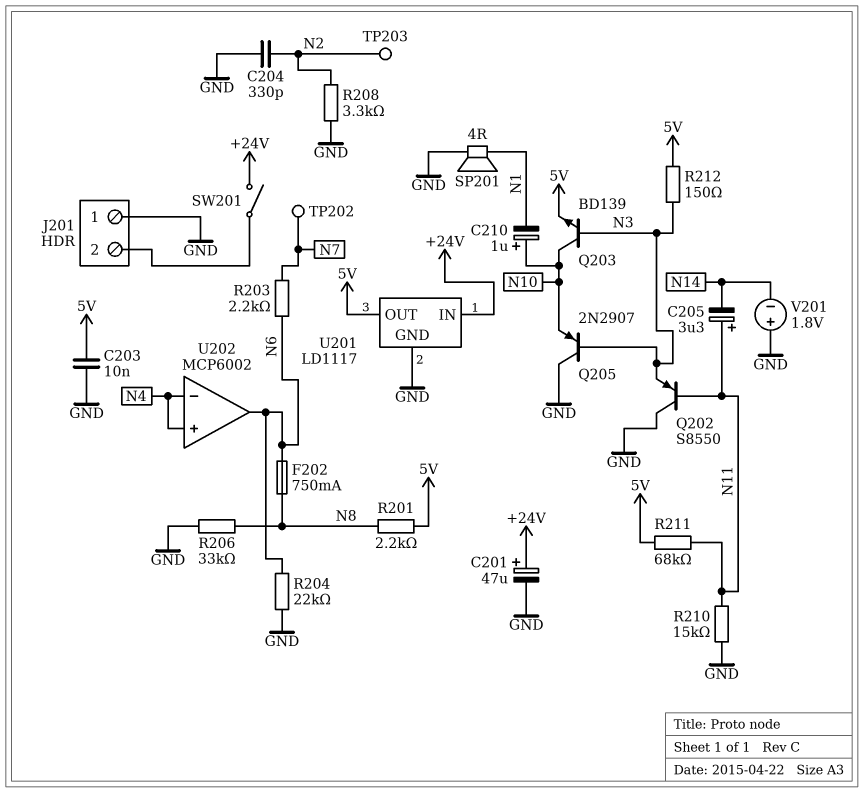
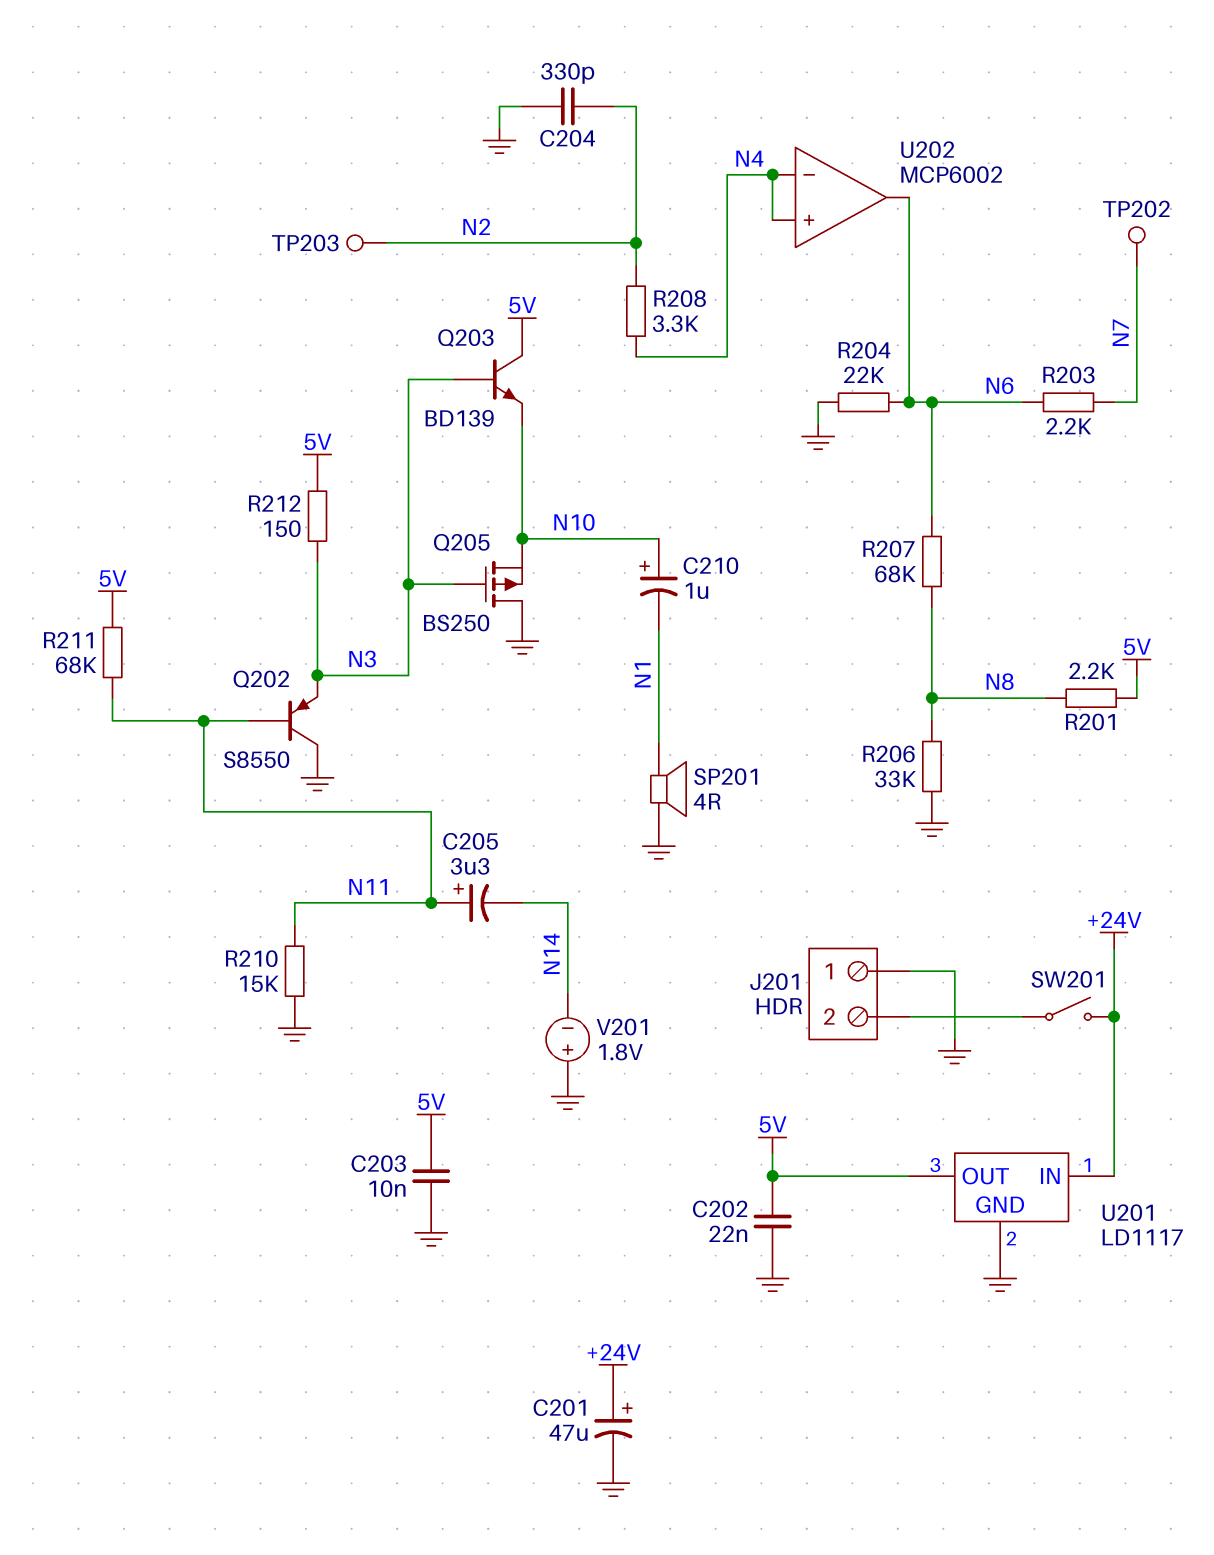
C202: none -> 22nF (5V, GND)
F202: 750mA (N6, N8) -> none
Q203: NPN BD139 (B N3, C N10, E 5V) -> NPN BD139 (B N3, C 5V, E N10)
Q205: PNP 2N2907 (B N3, C GND, E N10) -> PMOS BS250 (G N3, D GND, S N10)
R207: none -> 68k (N6, N8)
R208: 3.3k (GND, N2) -> 3.3k (N2, N4)

